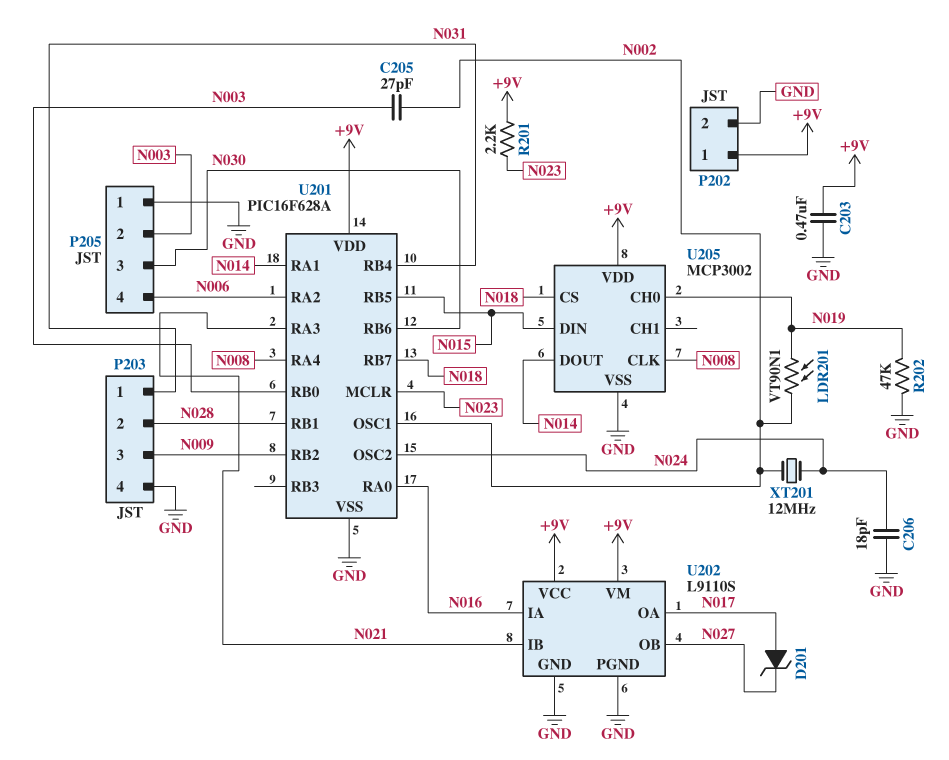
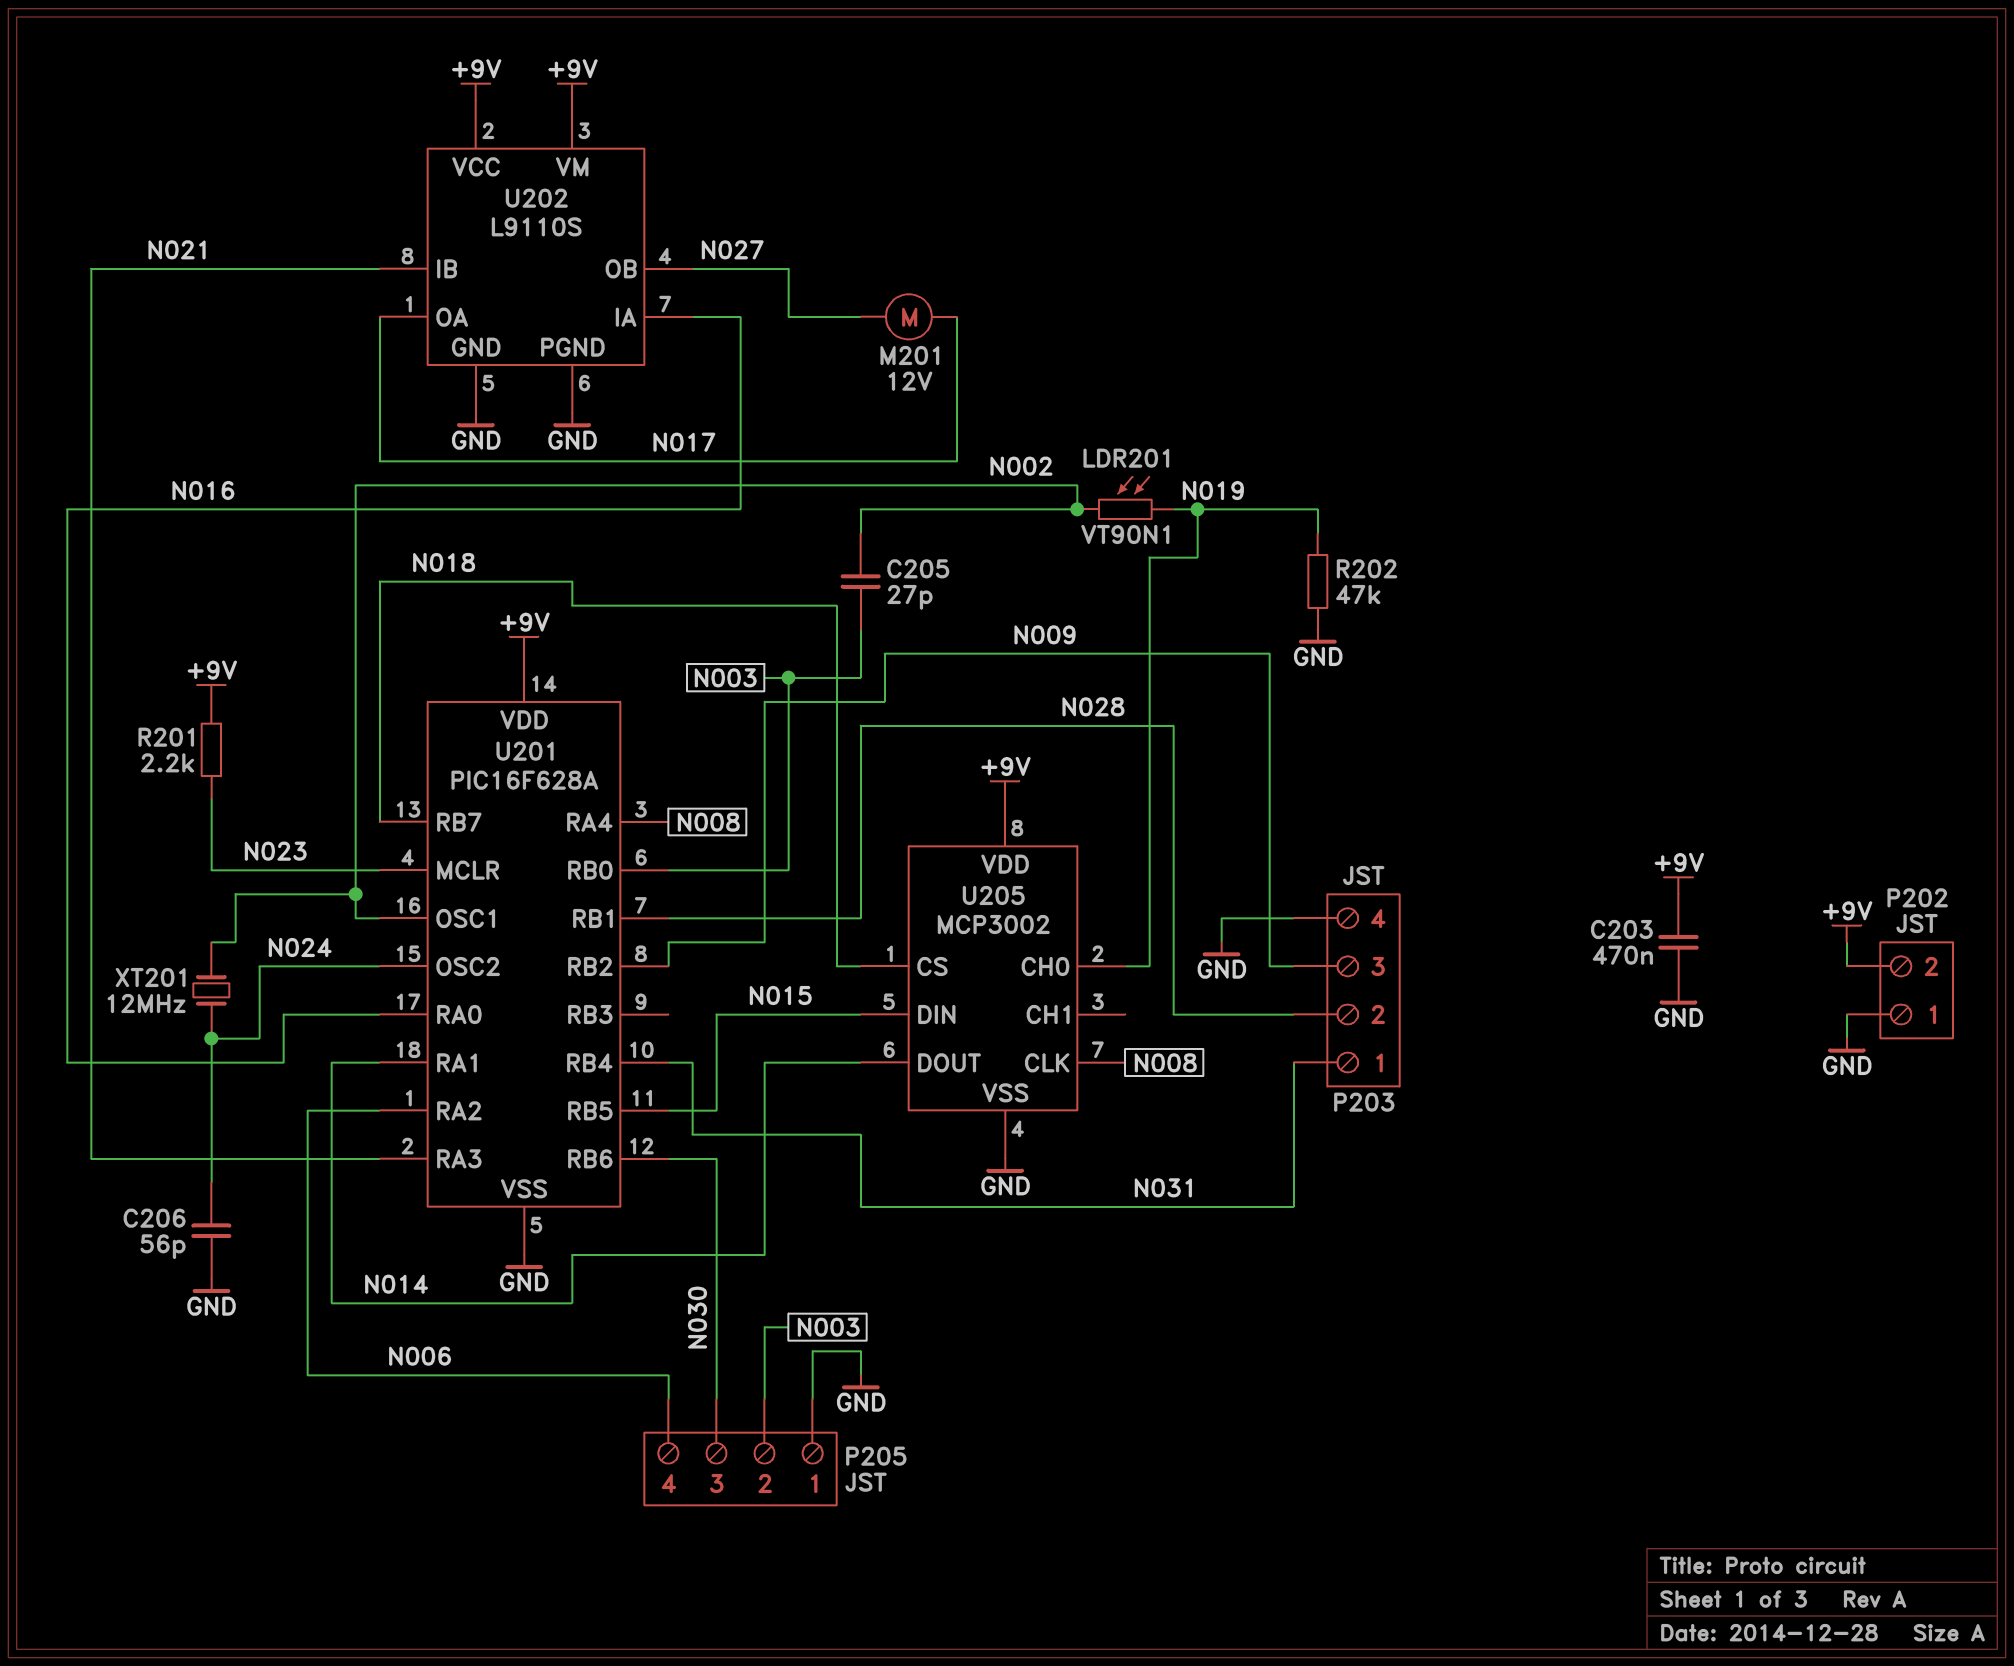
C206: 18pF (GND, N024) -> 56pF (GND, N024)
D201: zener (A N017, K N027) -> none
M201: none -> motor 12V (N017, N027)
P202 pin 1: +9V -> GND
P202 pin 2: GND -> +9V

